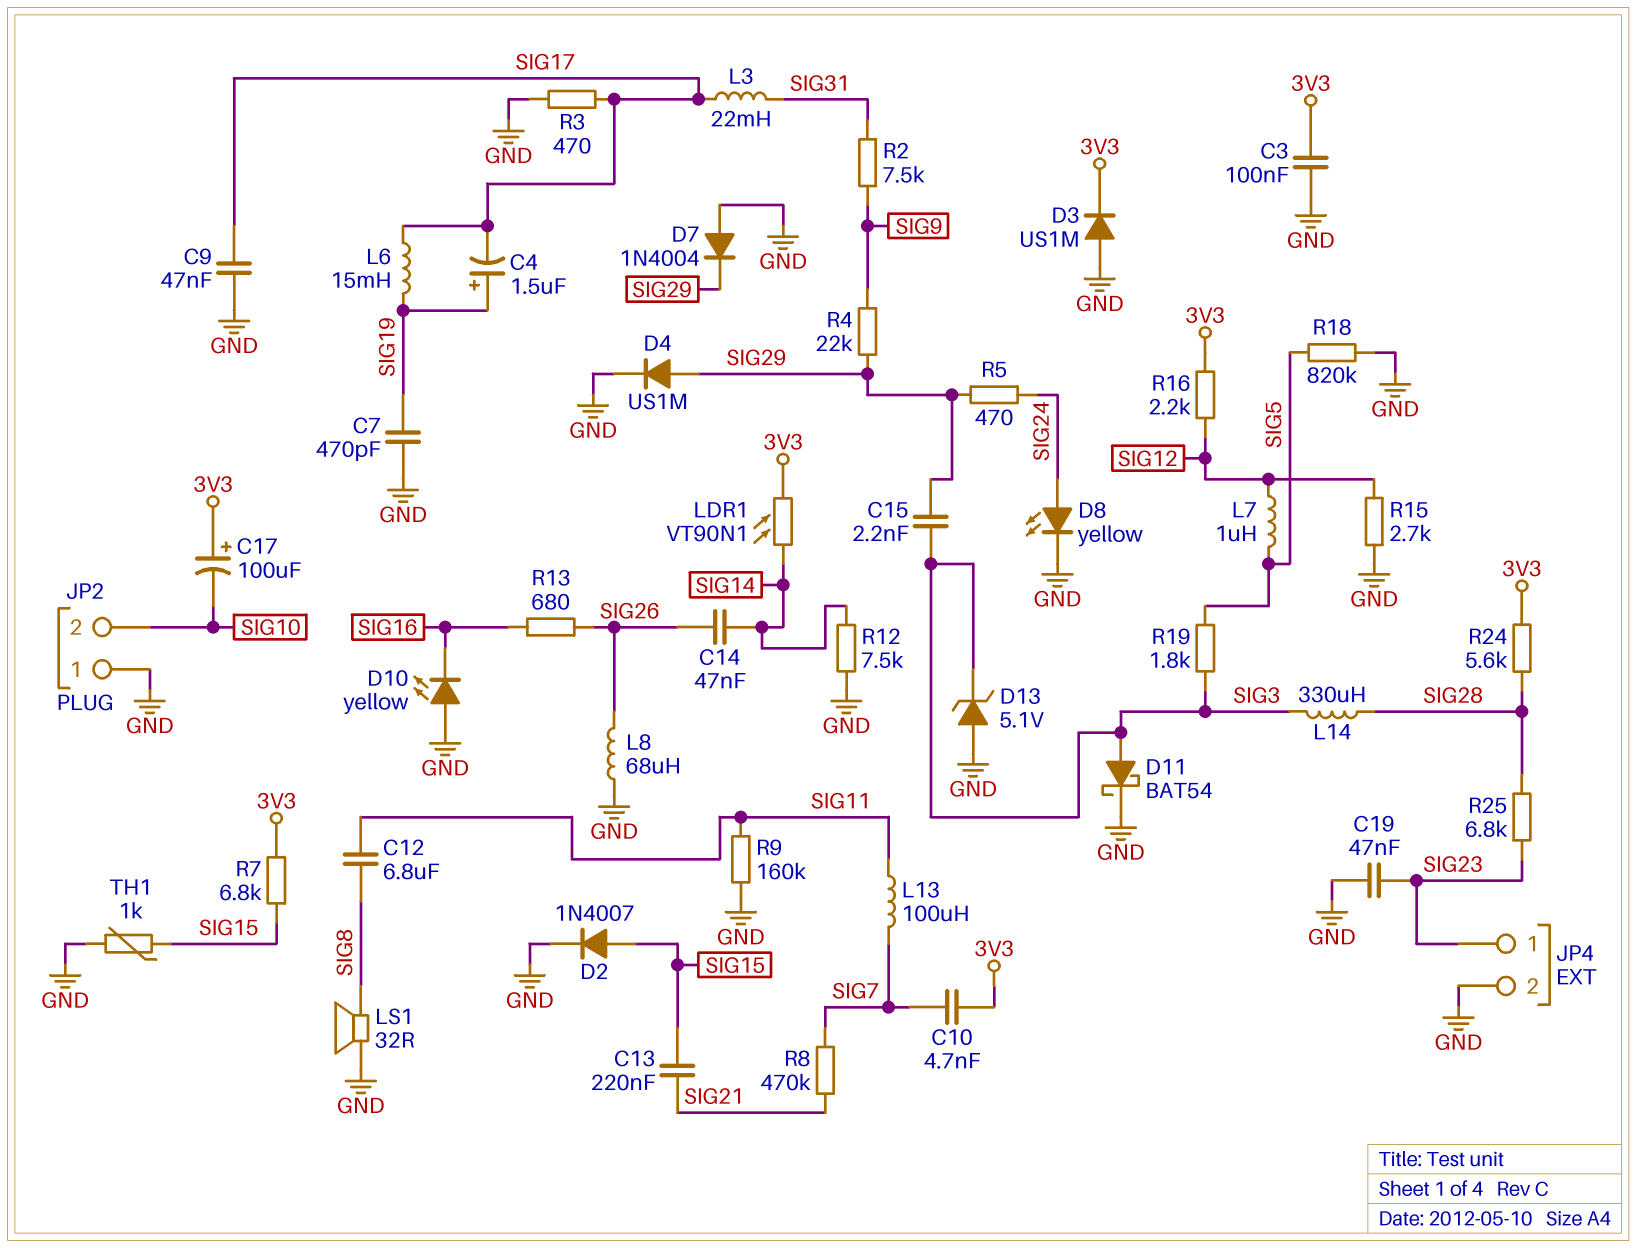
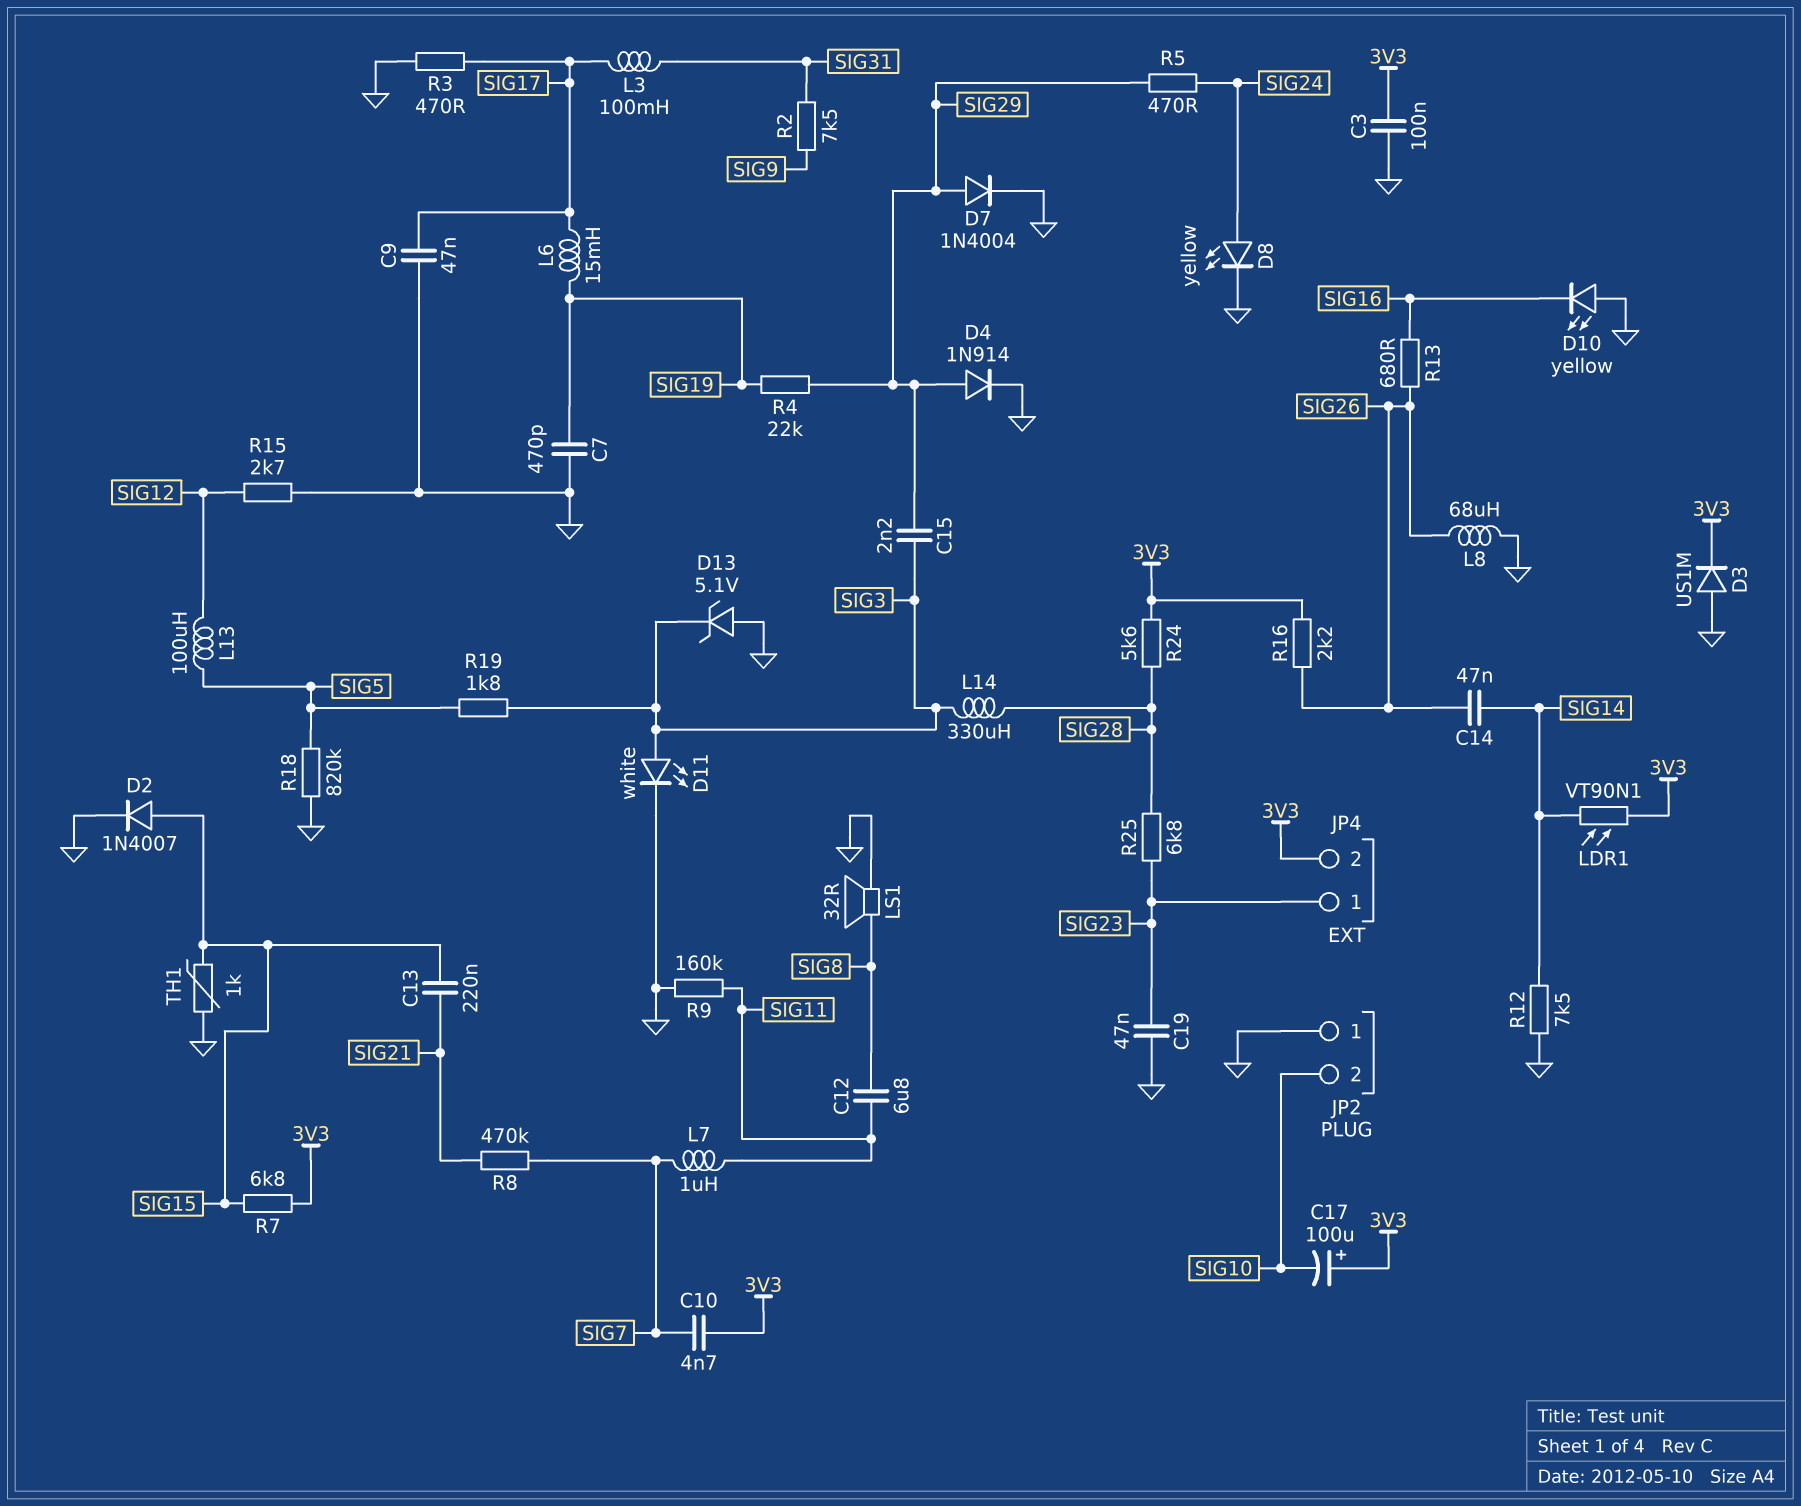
C4: 1.5uF (plus SIG19, minus SIG17) -> none
D4: diode US1M (A SIG29, K GND) -> diode 1N914 (A SIG29, K GND)
D7: diode 1N4004 (A GND, K SIG29) -> diode 1N4004 (A SIG29, K GND)
D11: schottky BAT54 (A SIG3, K GND) -> LED white (A SIG3, K GND)
JP4 pin 2: GND -> 3V3
L3: 22mH (SIG17, SIG31) -> 100mH (SIG17, SIG31)
L7: 1uH (SIG5, SIG12) -> 1uH (SIG7, SIG11)
L13: 100uH (SIG7, SIG11) -> 100uH (SIG5, SIG12)
R4: 22k (SIG9, SIG29) -> 22k (SIG19, SIG29)
R16: 2.2k (3V3, SIG12) -> 2.2k (3V3, SIG26)

